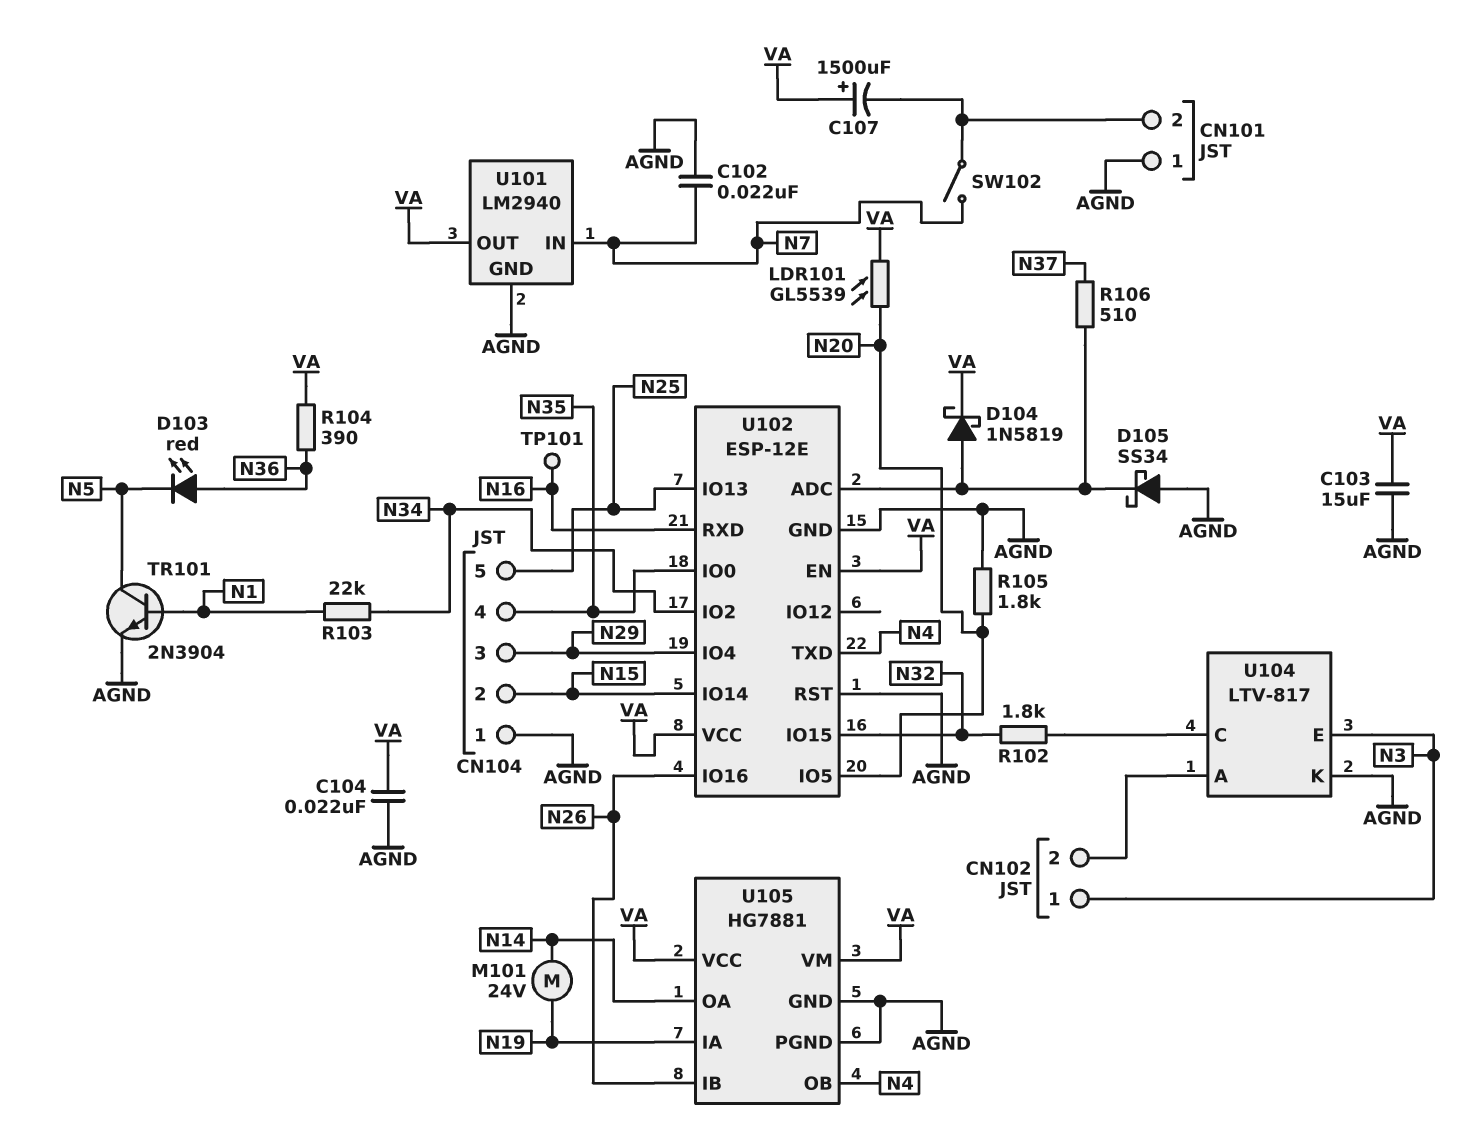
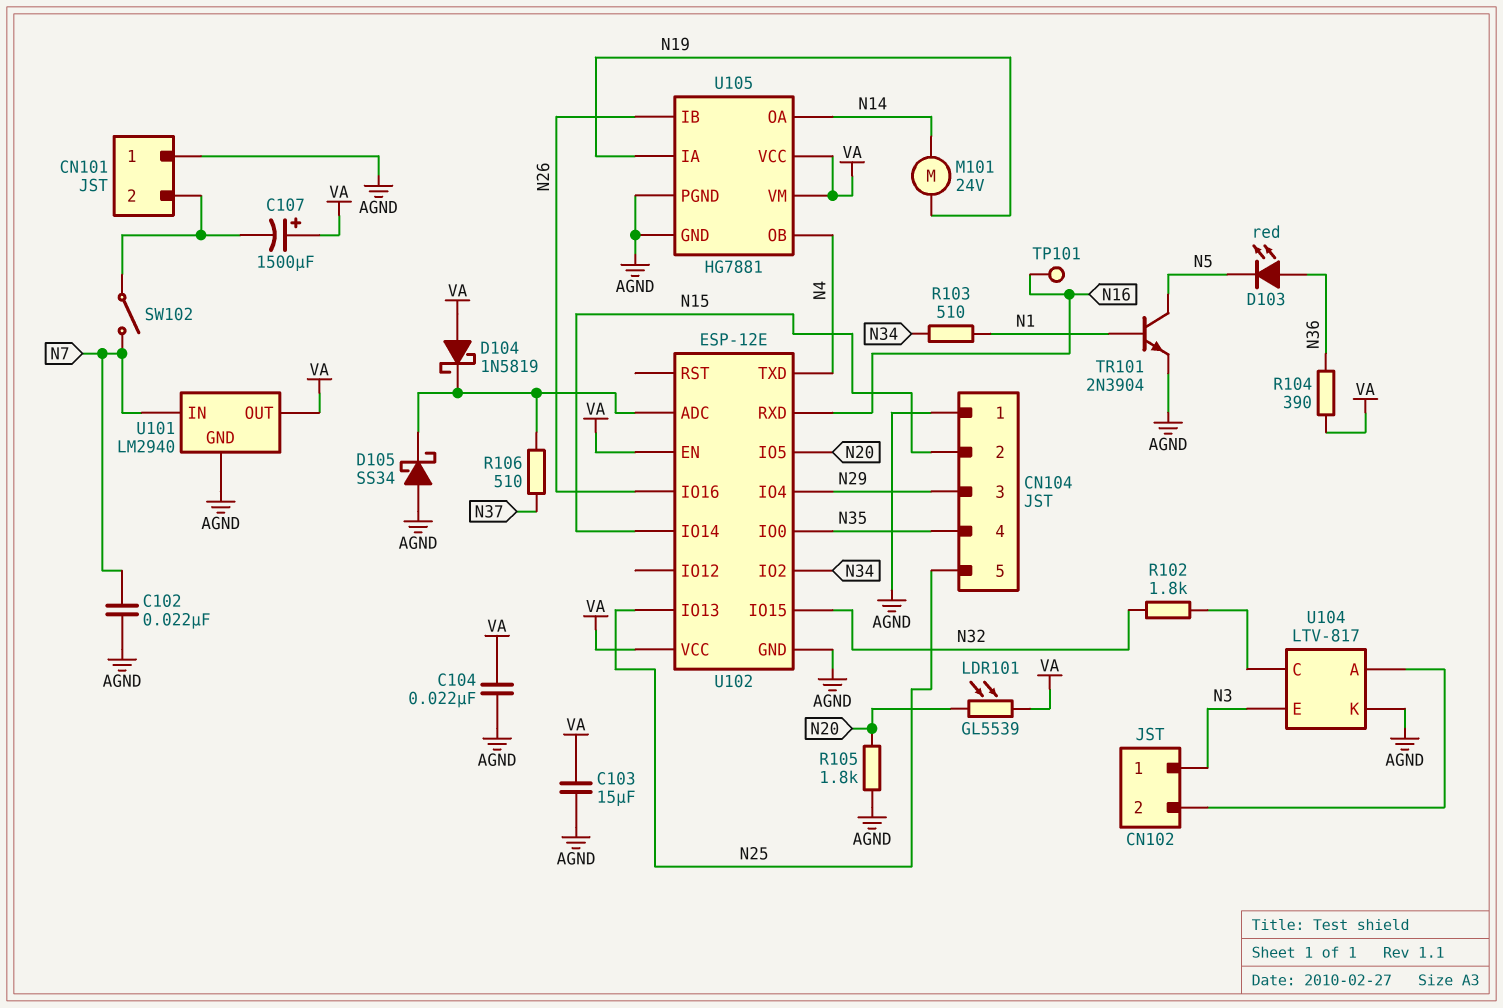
D104: schottky 1N5819 (A U102/ADC, K VA) -> schottky 1N5819 (A VA, K U102/ADC)
R103: 22k (N1, N34) -> 510 (N1, N34)
U102 pin RST: AGND -> none

